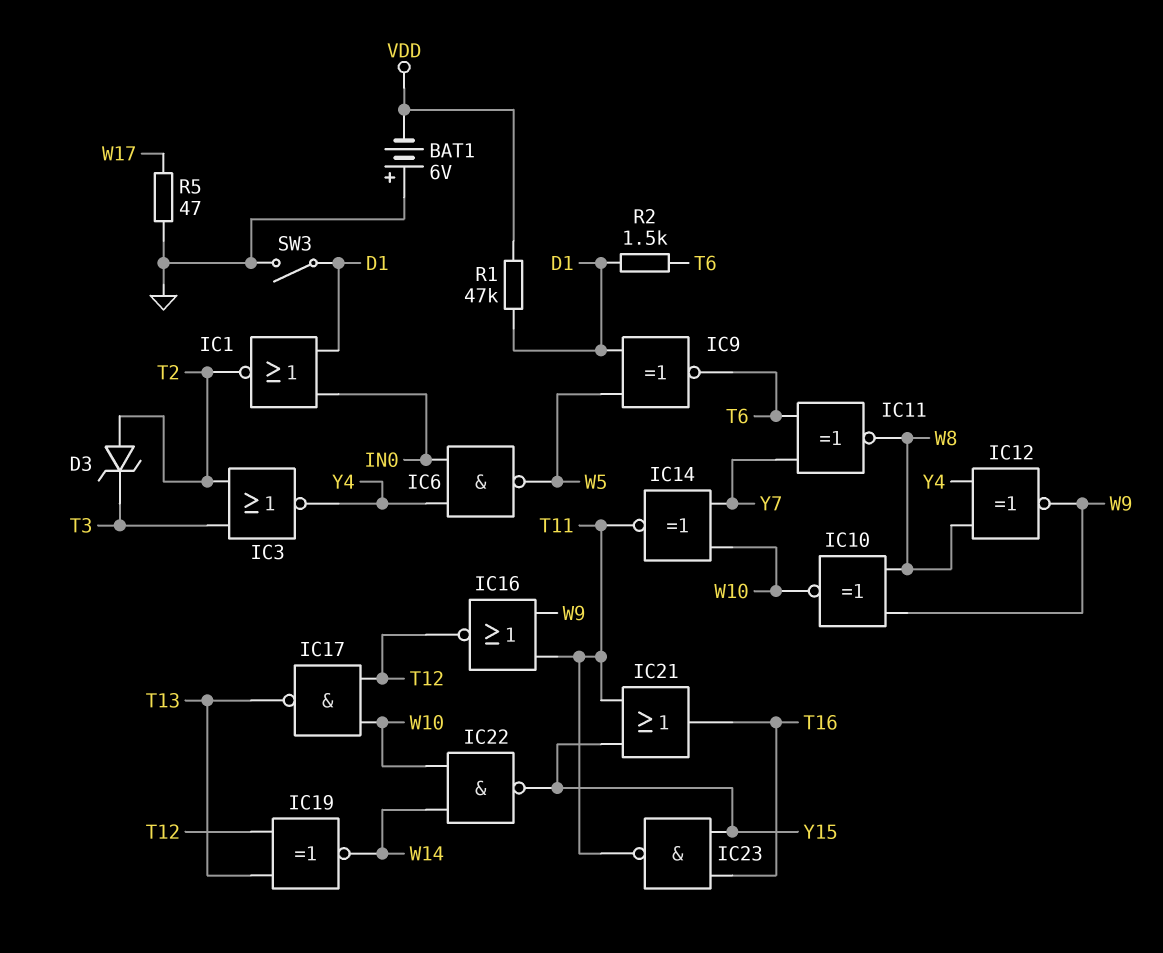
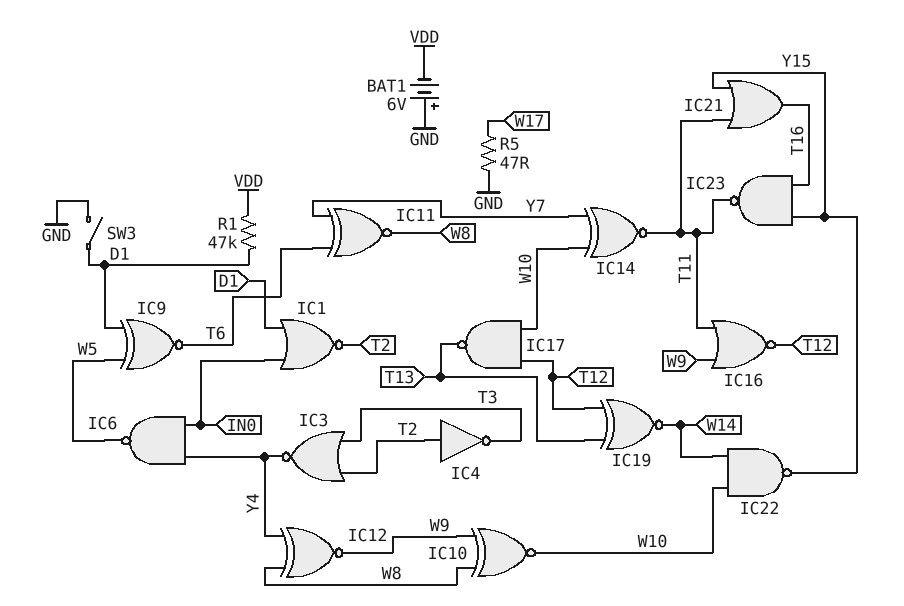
D3: zener (A T2, K T3) -> none
IC4: none -> NOT (in T2, out T3)
R2: 1.5k (D1, T6) -> none

